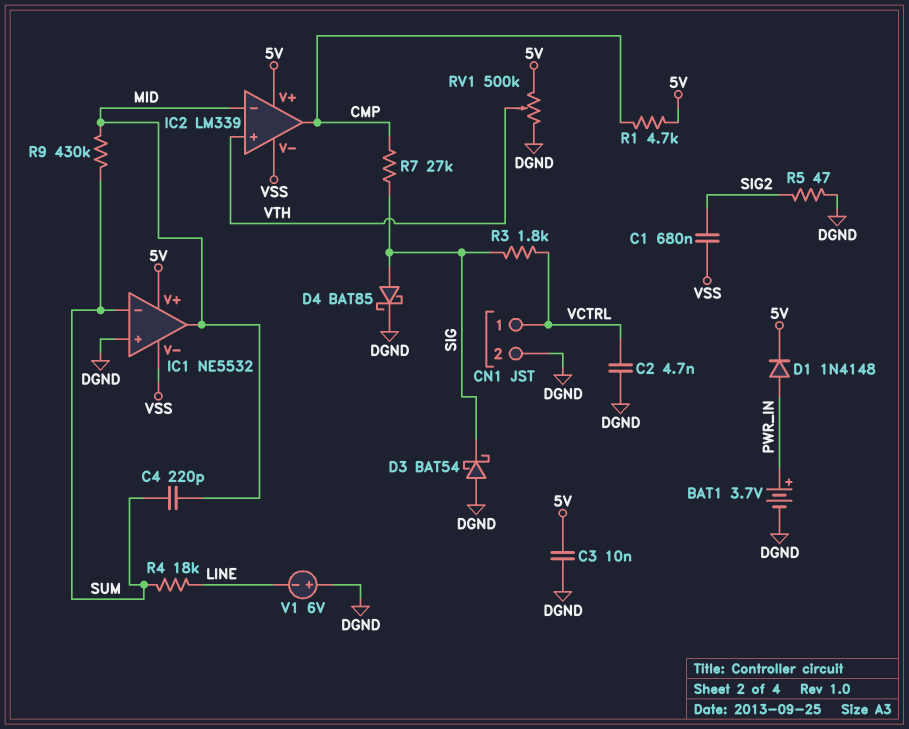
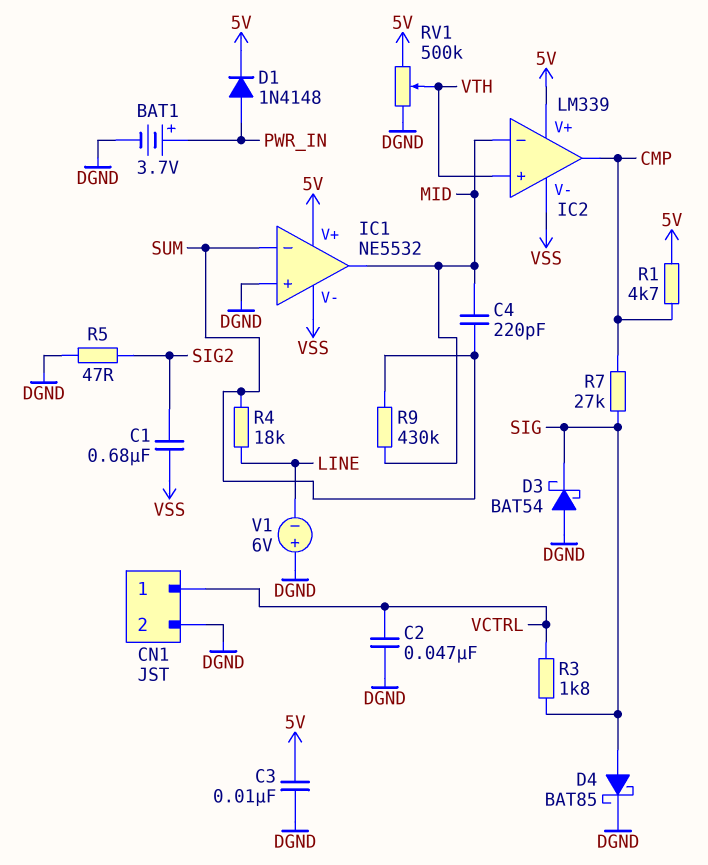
C2: 4.7nF (DGND, VCTRL) -> 47nF (DGND, VCTRL)

